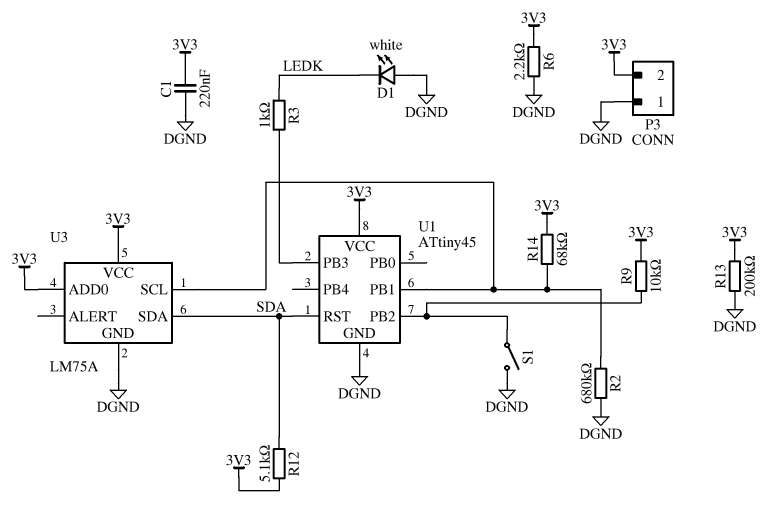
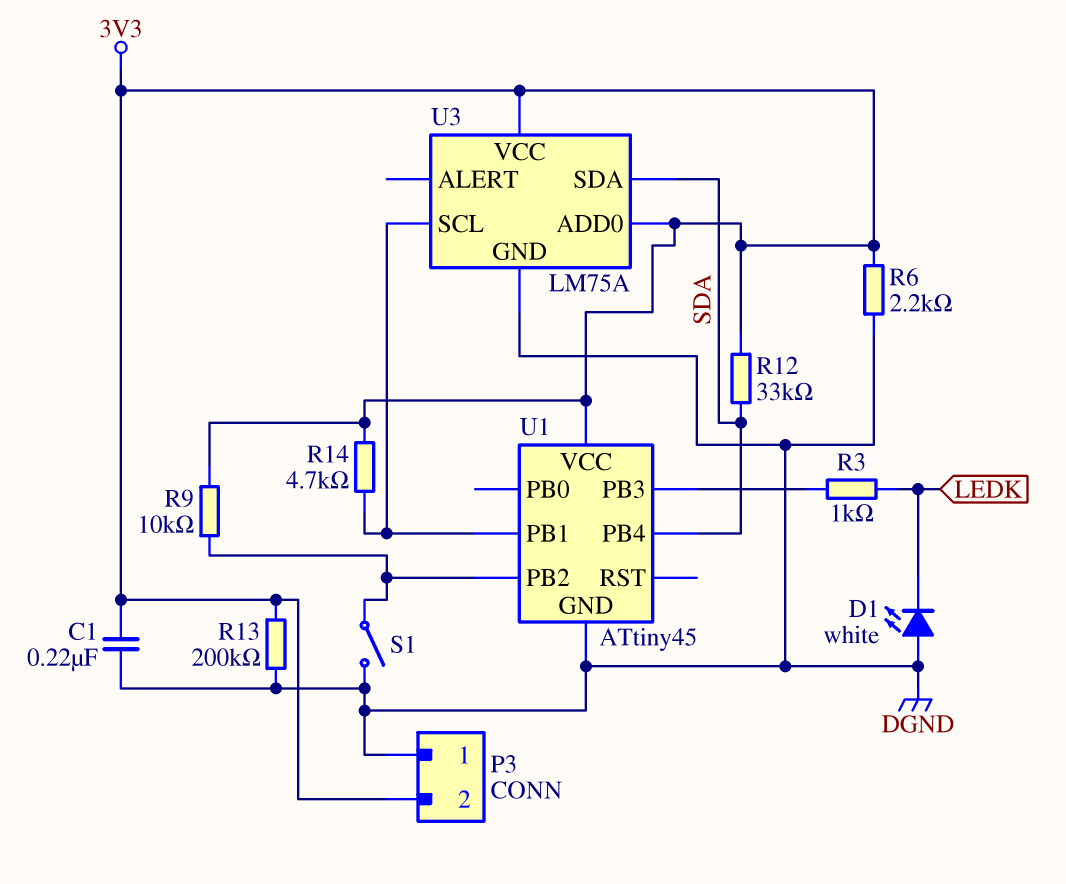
R2: 680k (DGND, U1/PB1) -> none
R12: 5.1k (3V3, SDA) -> 33k (3V3, SDA)
R14: 68k (3V3, U1/PB1) -> 4.7k (3V3, U1/PB1)
U1 pin PB4: none -> SDA
U1 pin RST: SDA -> none

